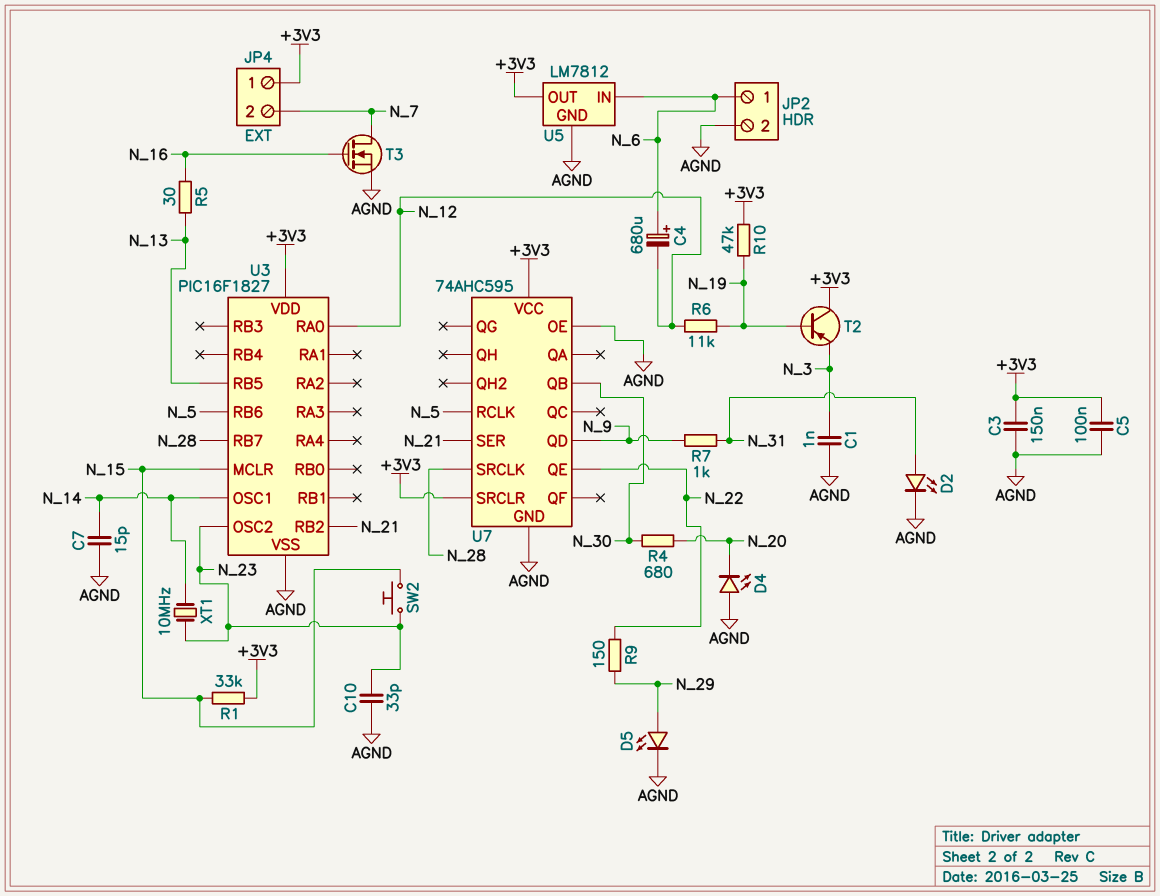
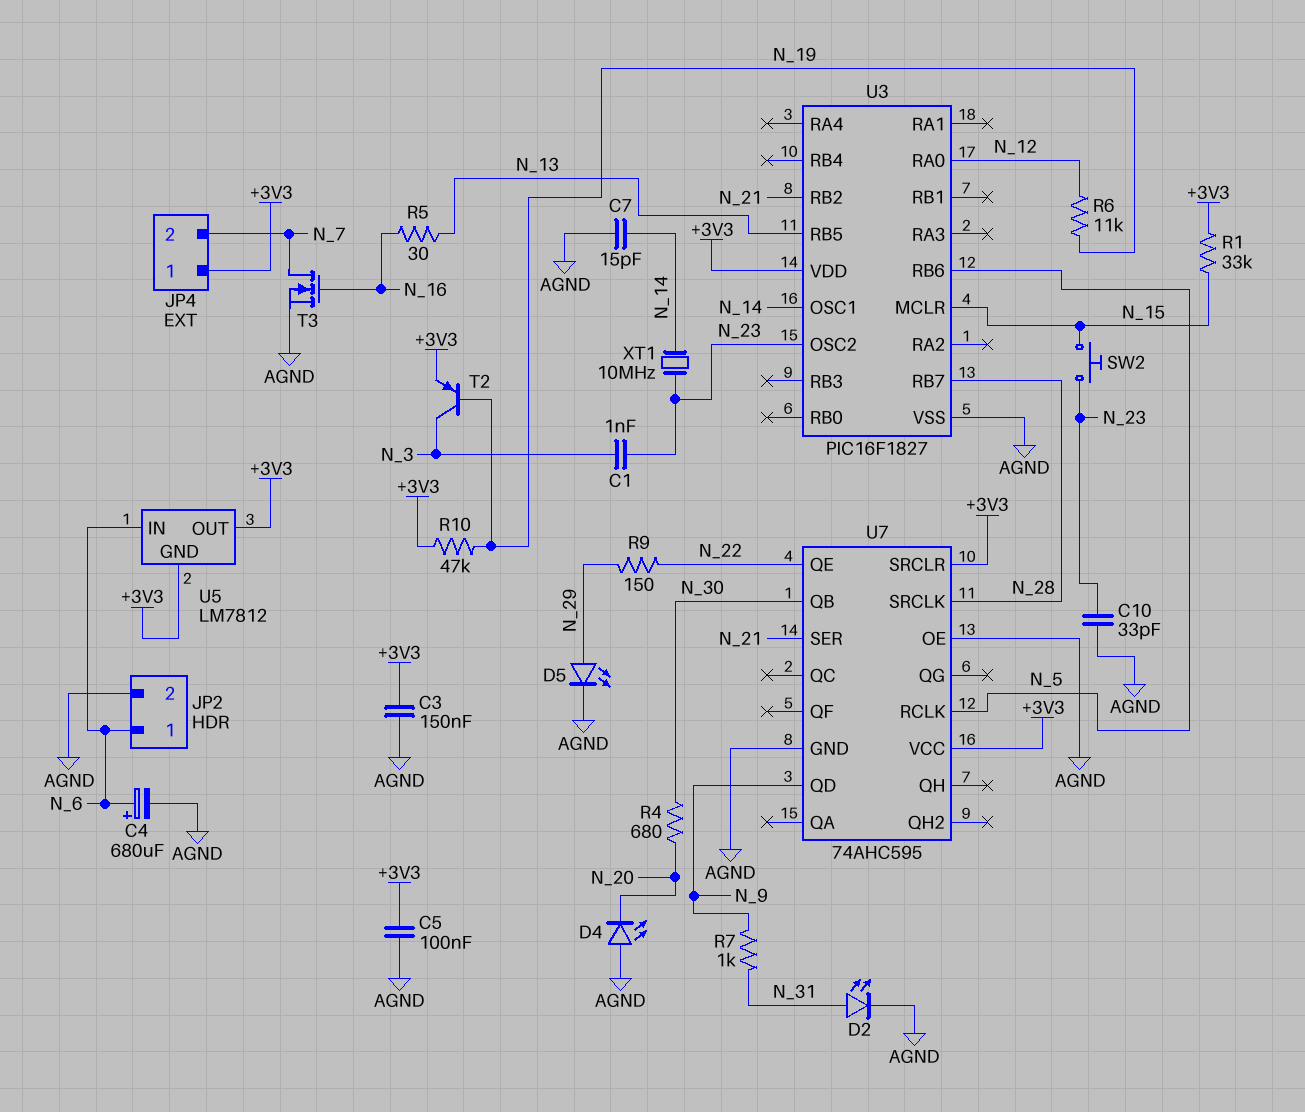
C1: 1nF (AGND, N_3) -> 1nF (N_3, N_23)
C4: 680uF (plus N_6, minus N_12) -> 680uF (plus N_6, minus AGND)
T2: PNP (B N_19, C +3V3, E N_3) -> PNP (B N_19, C N_3, E +3V3)
U5 pin GND: AGND -> +3V3

